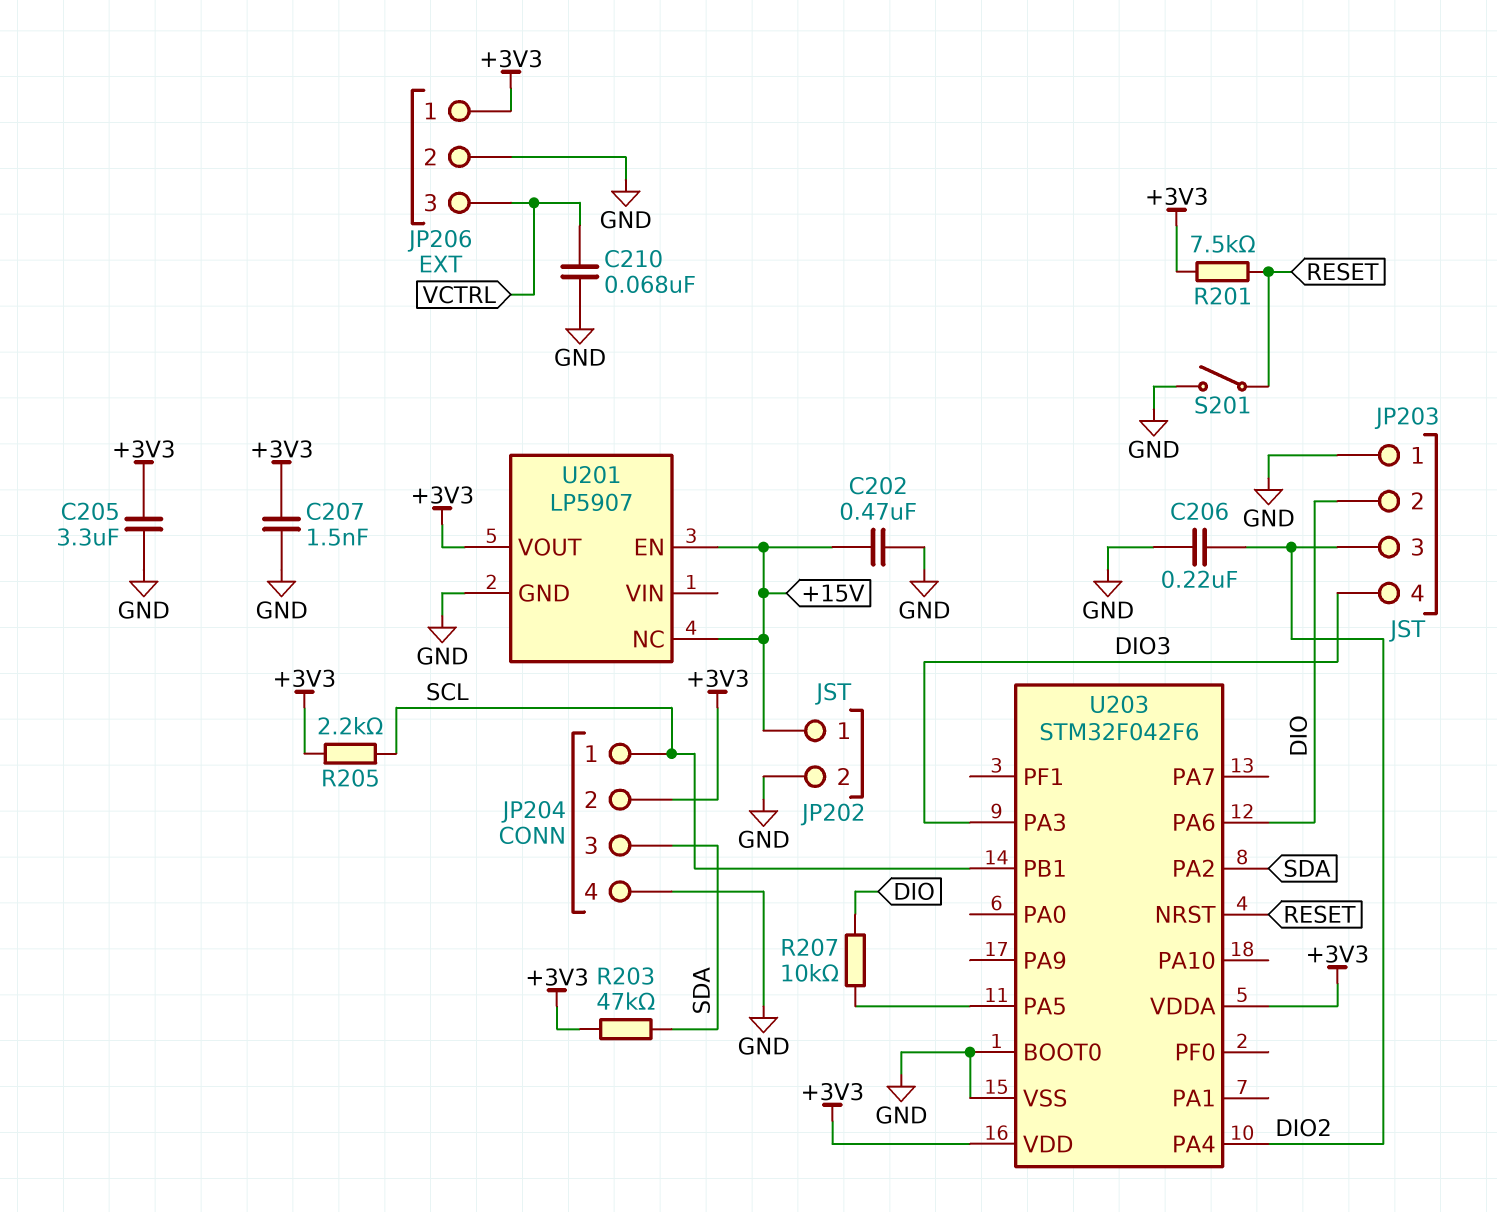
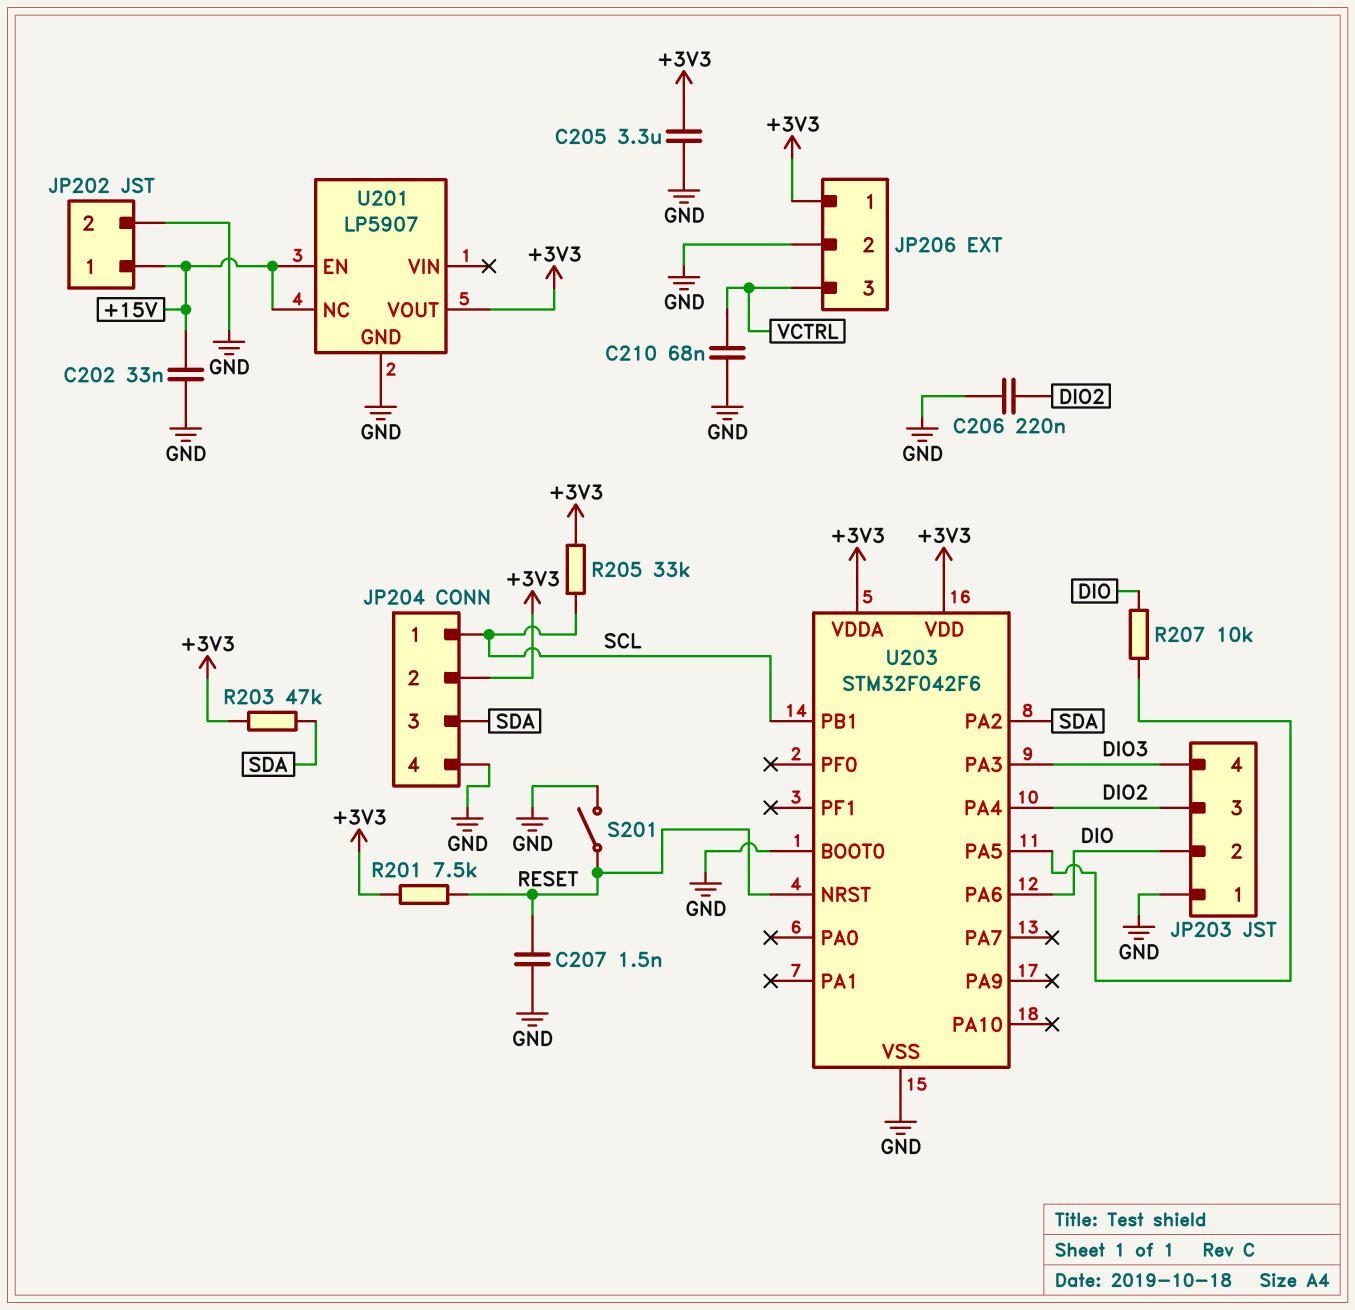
C202: 470nF (+15V, GND) -> 33nF (+15V, GND)
C207: 1.5nF (+3V3, GND) -> 1.5nF (GND, RESET)
R205: 2.2k (+3V3, SCL) -> 33k (+3V3, SCL)

